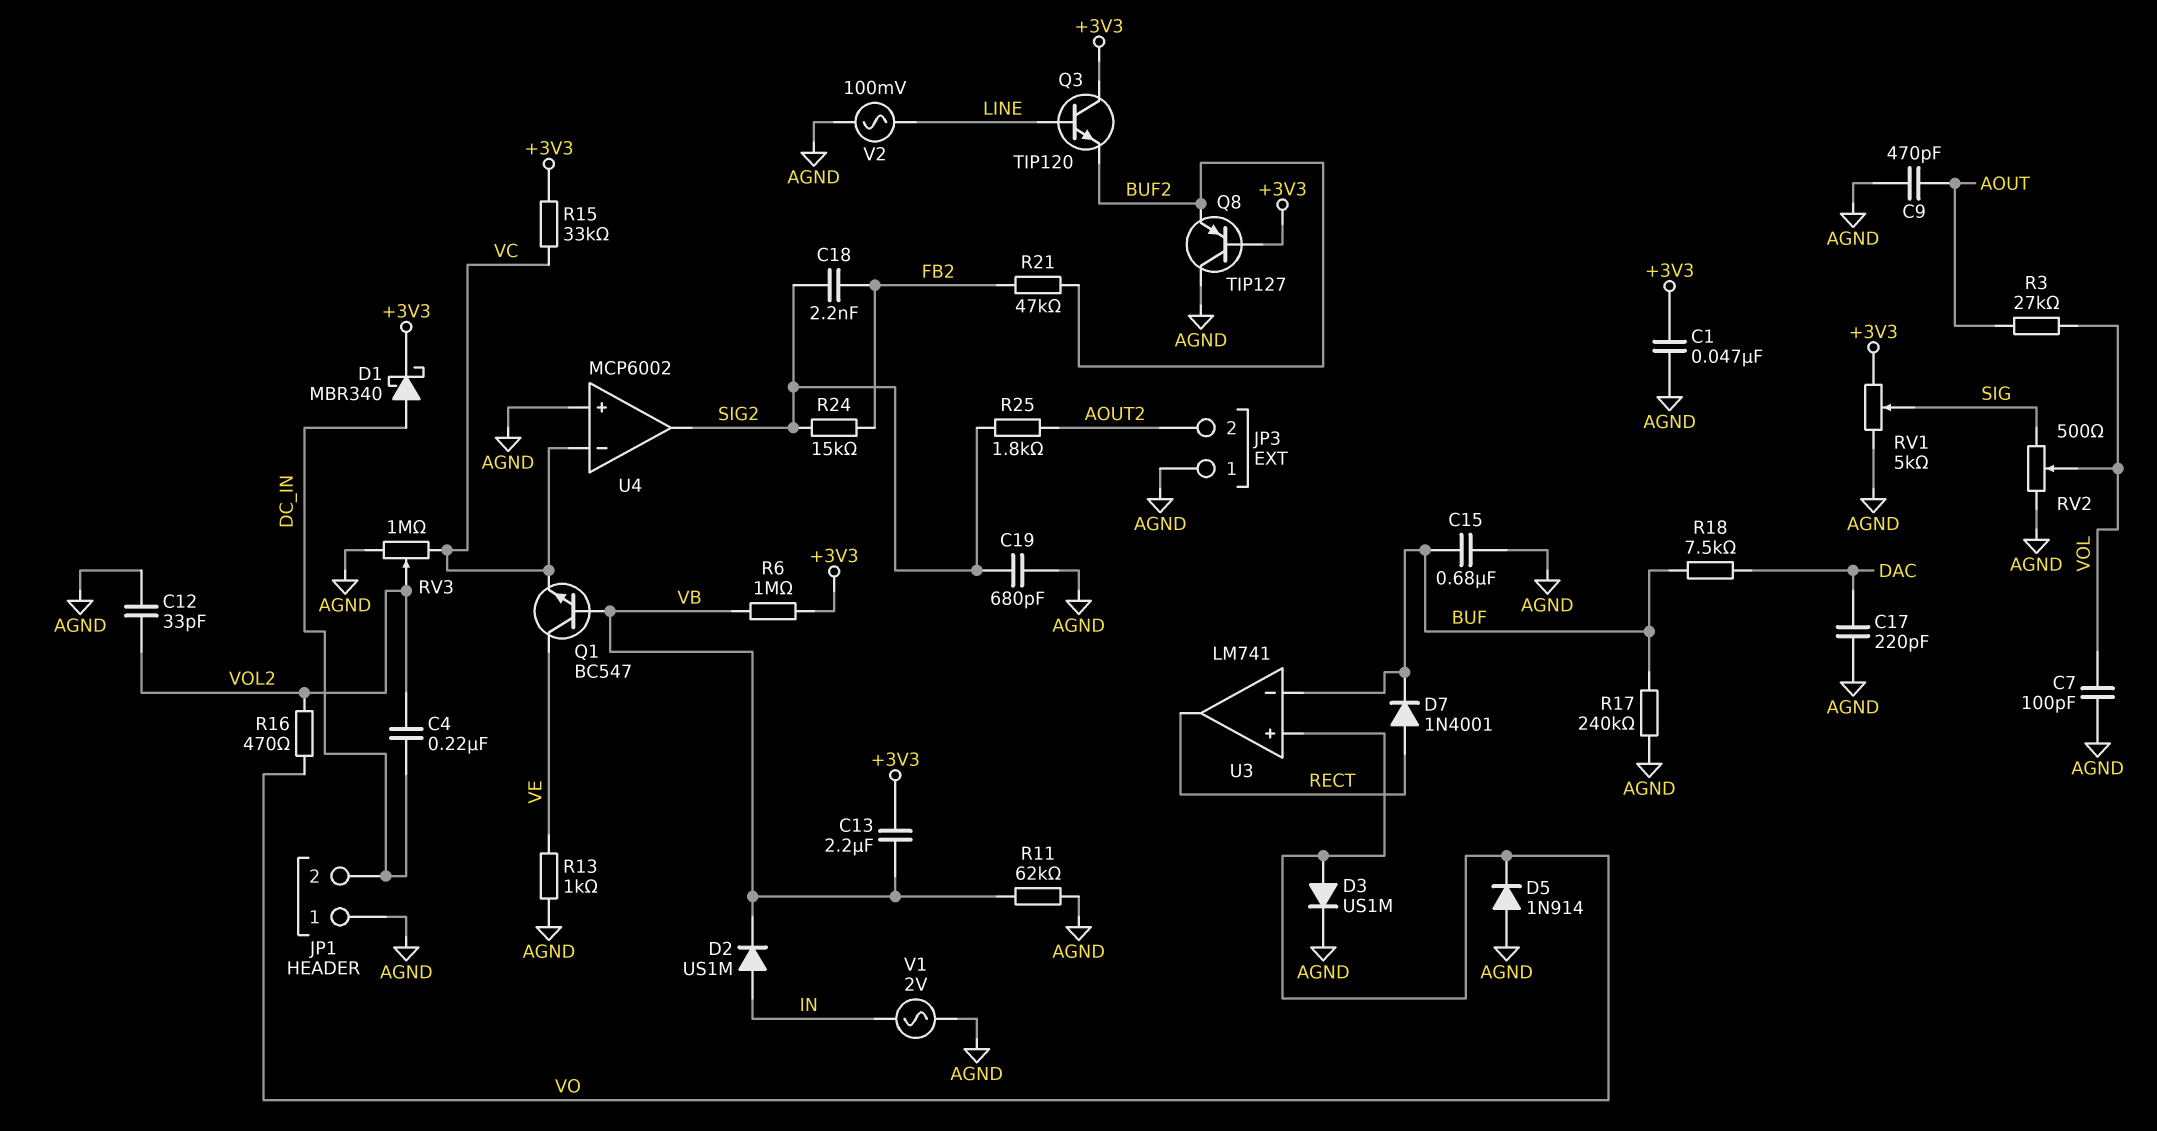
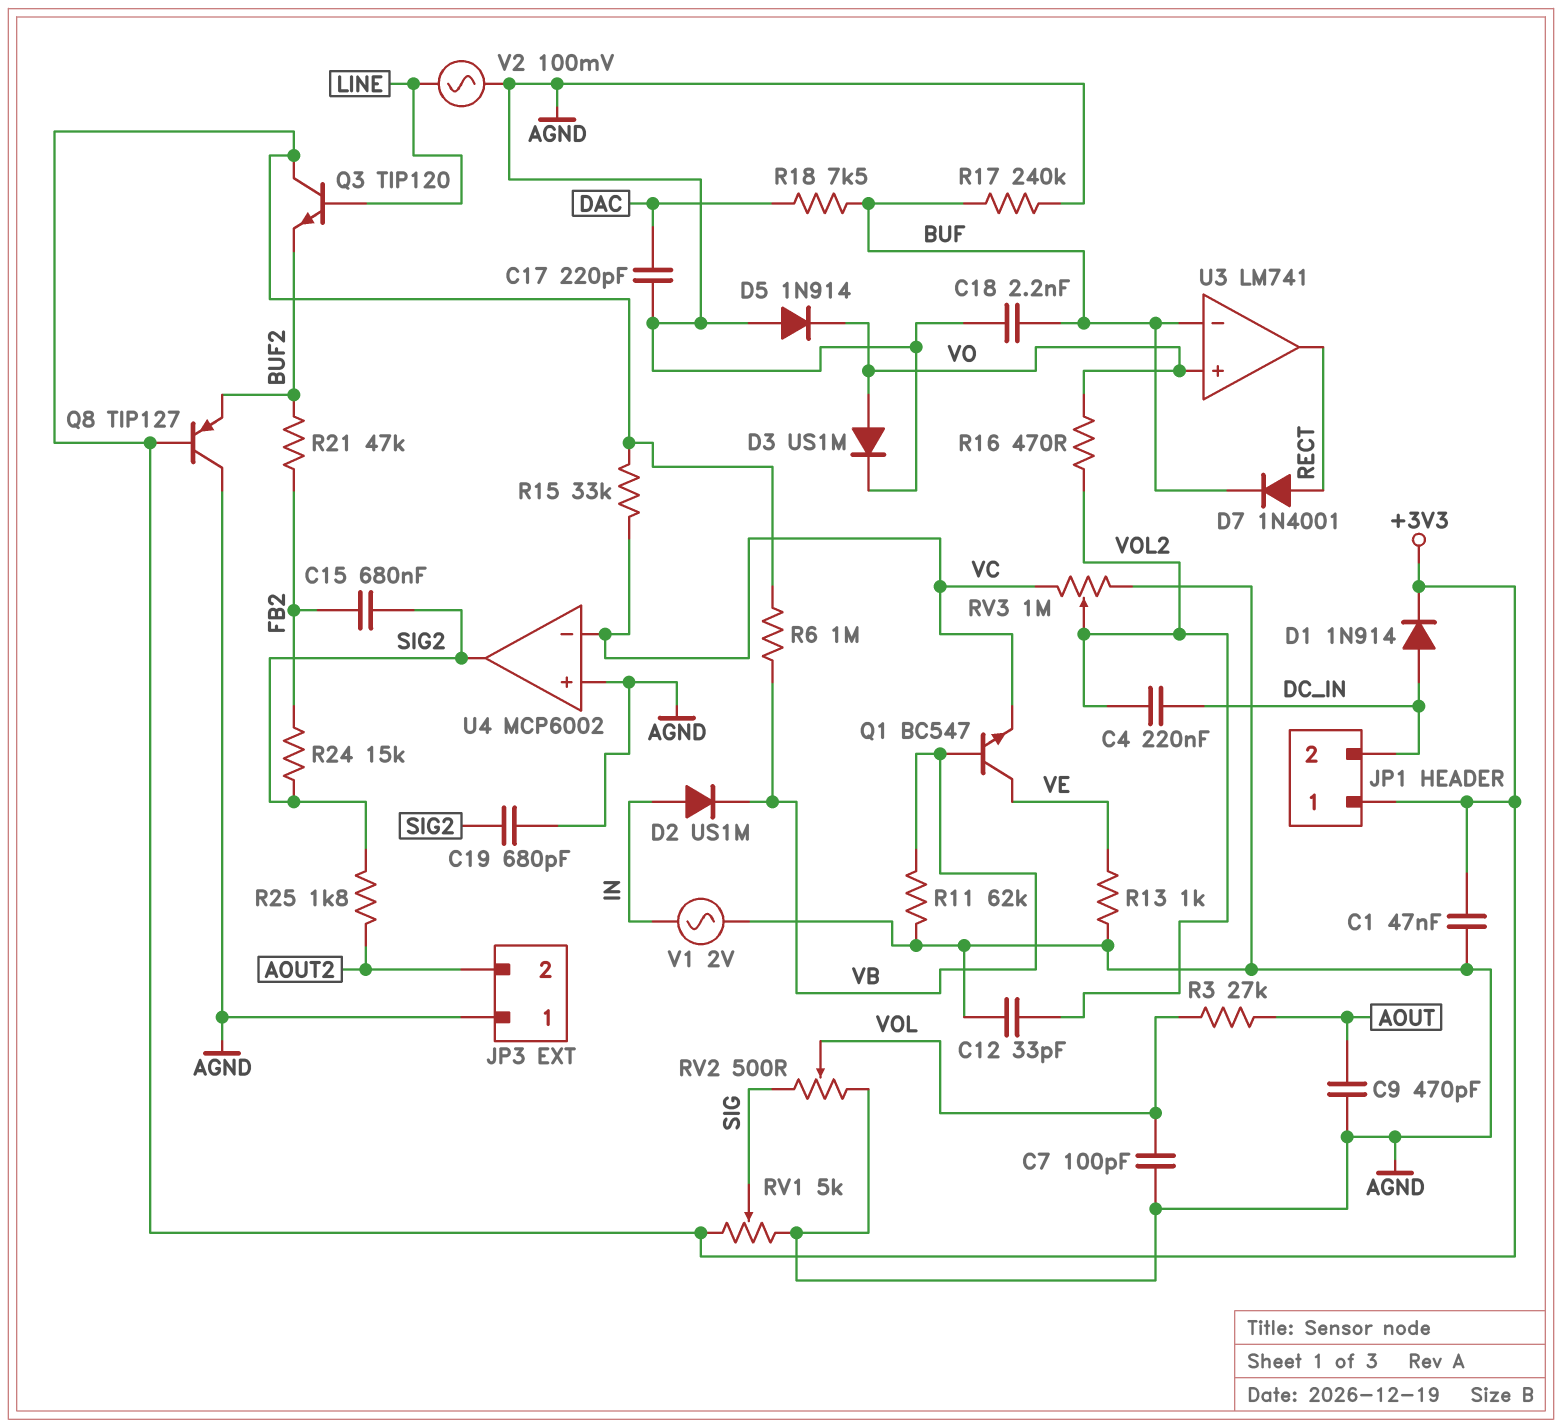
C13: 2.2uF (+3V3, VB) -> none
C15: 680nF (AGND, BUF) -> 680nF (FB2, SIG2)
C18: 2.2nF (FB2, SIG2) -> 2.2nF (AGND, BUF)
D1: schottky MBR340 (A DC_IN, K +3V3) -> diode 1N914 (A DC_IN, K +3V3)
JP1 pin 1: AGND -> +3V3

